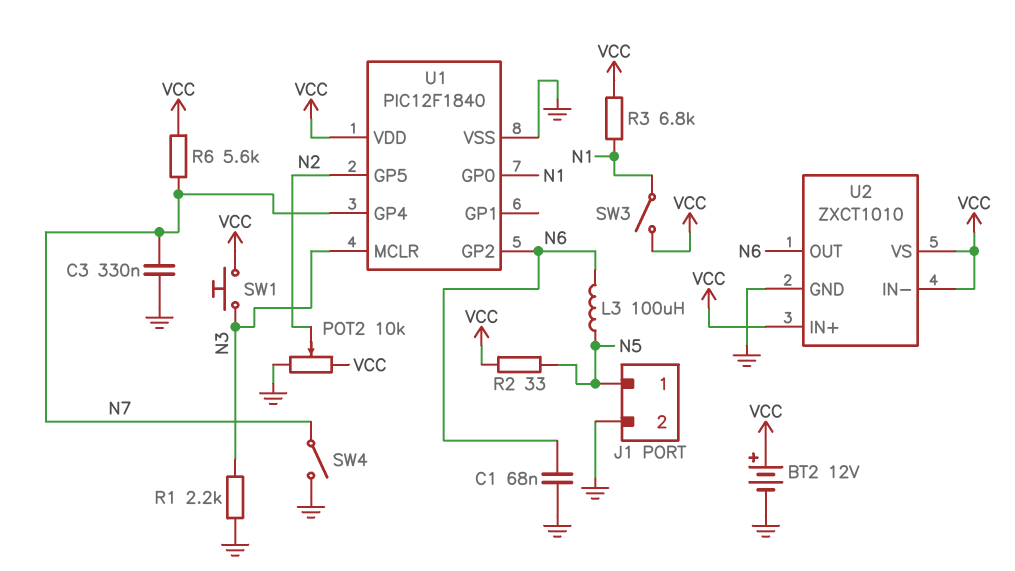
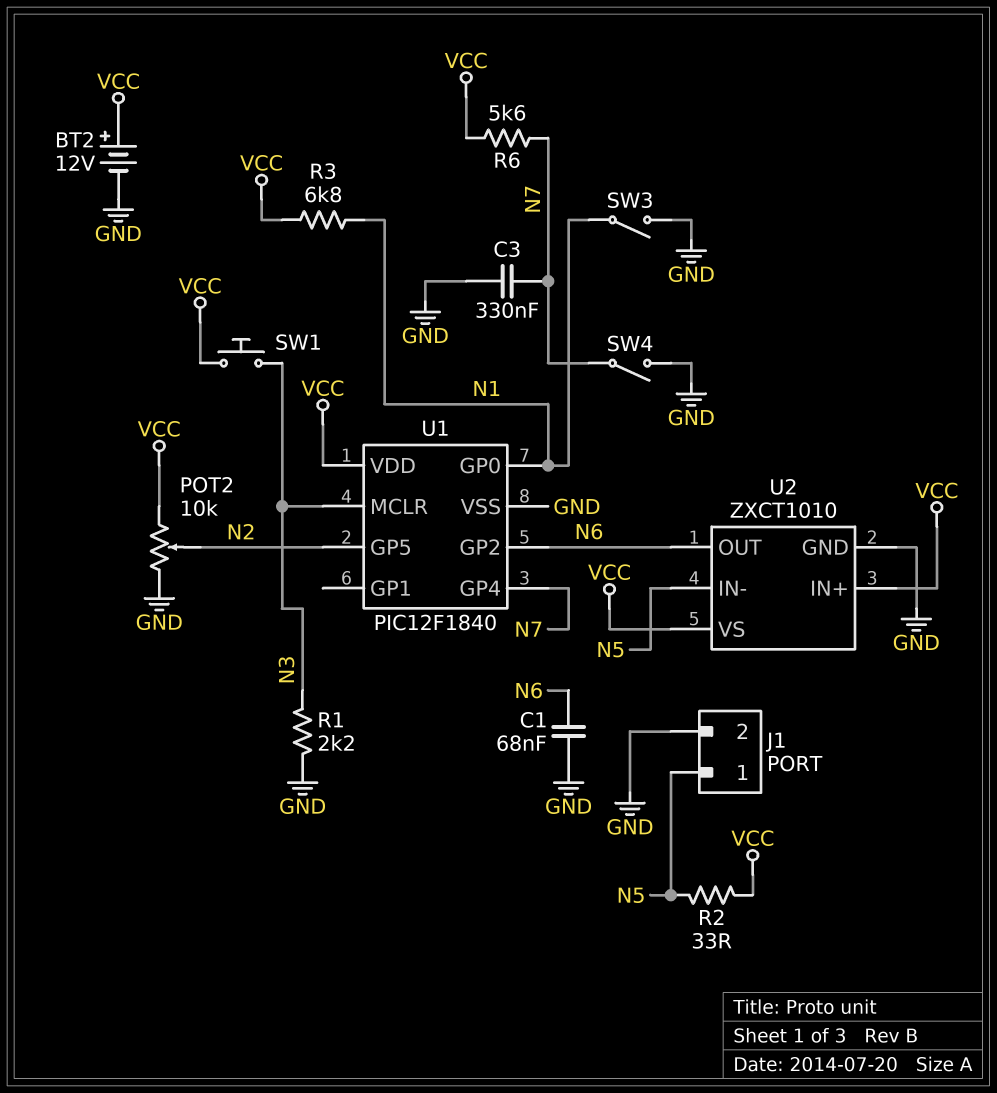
L3: 100uH (N5, N6) -> none
SW3: switch (N1, VCC) -> switch (GND, N1)
U2 pin IN-: VCC -> N5

